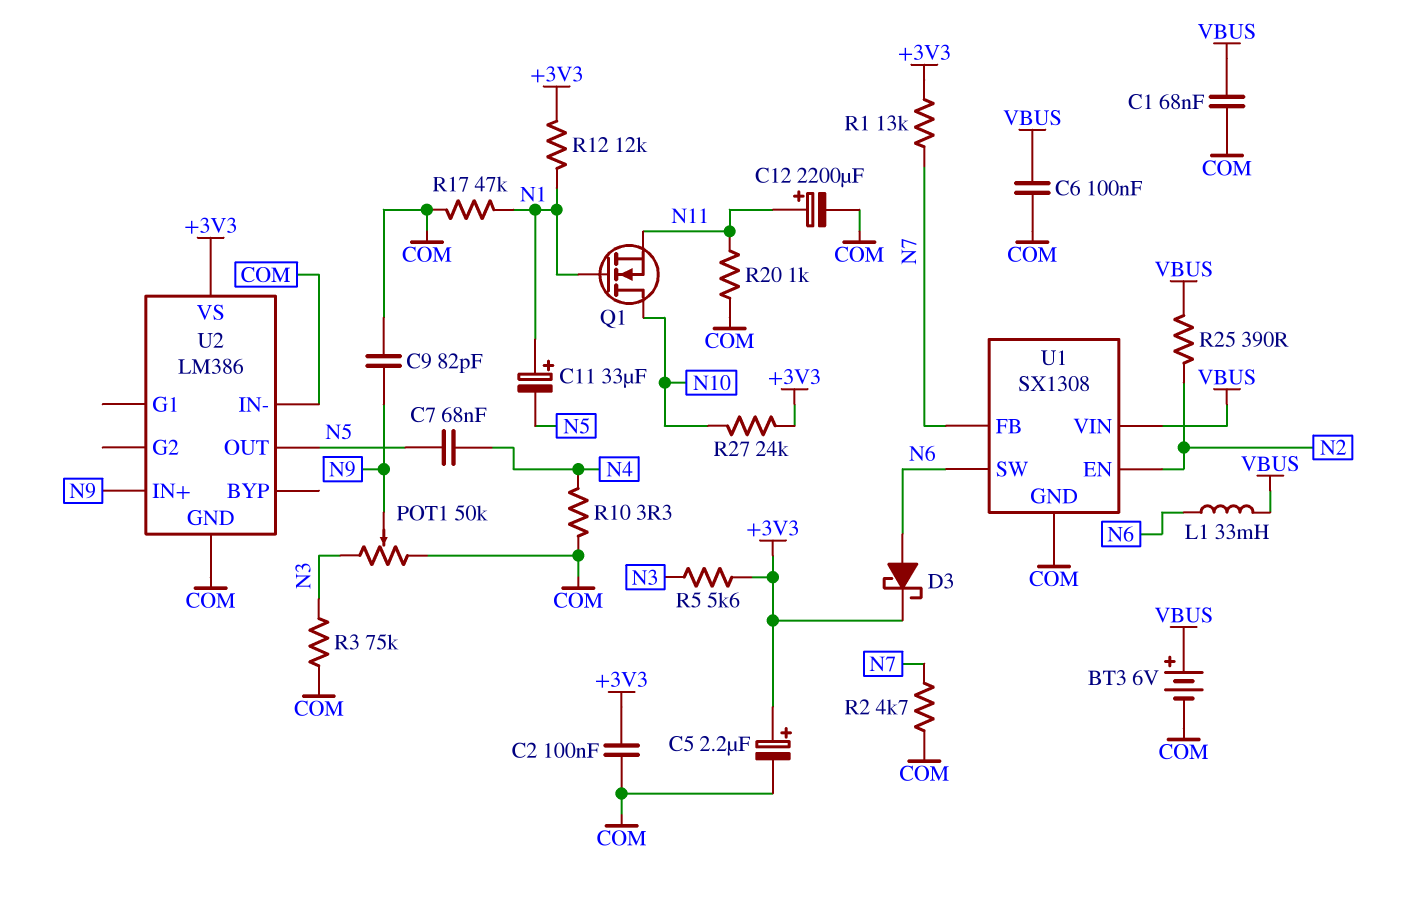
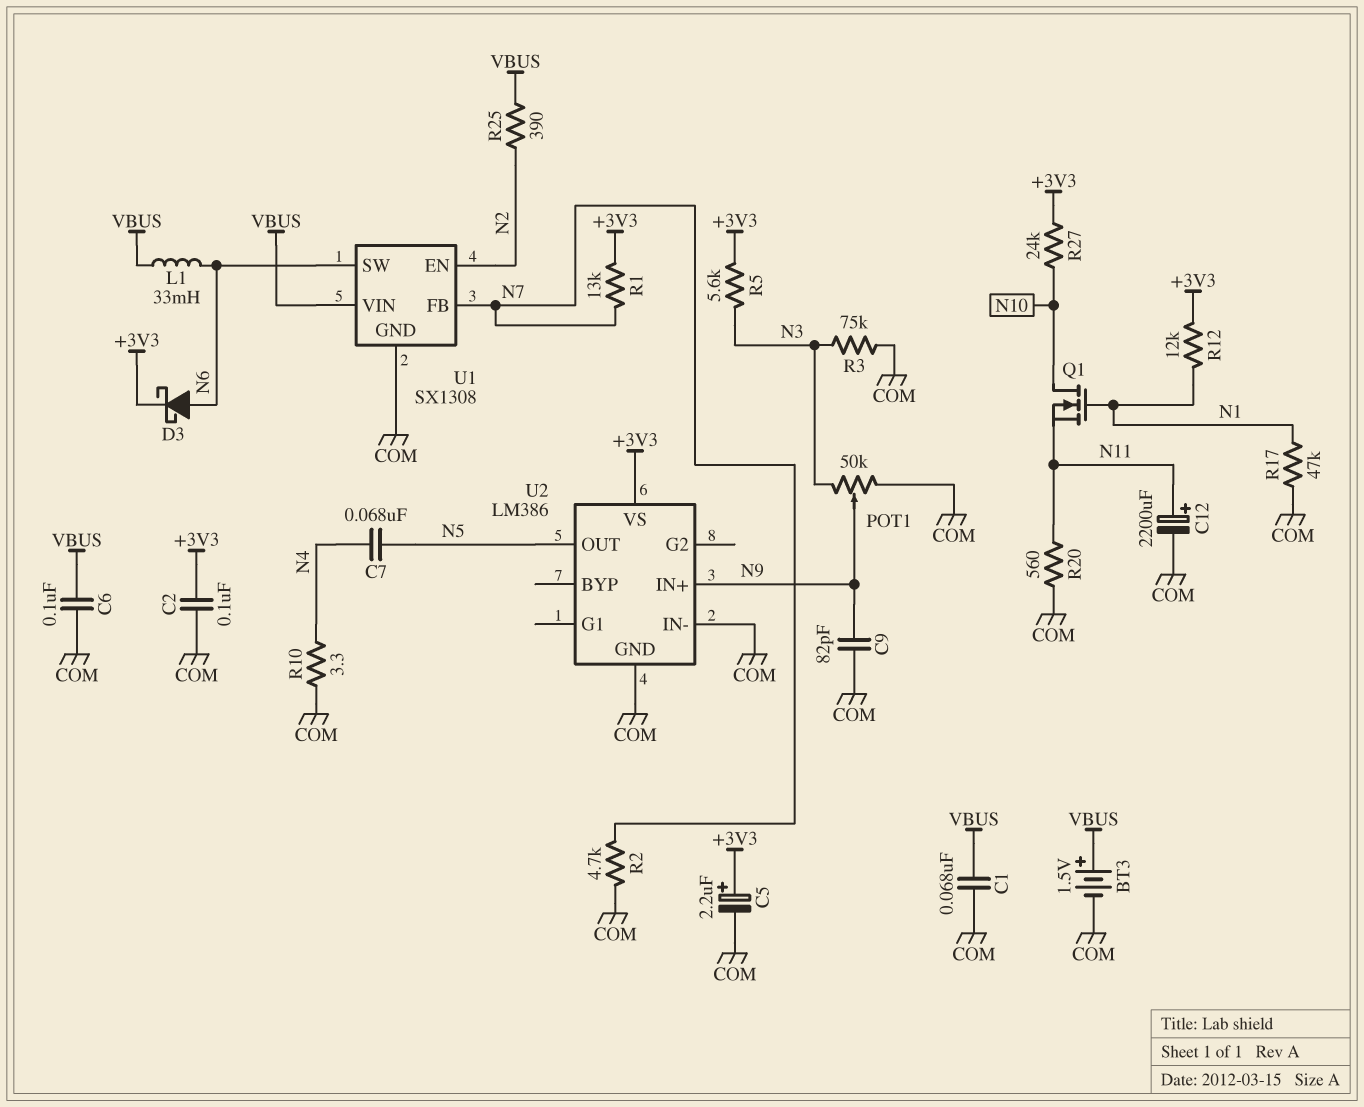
BT3: 6V (plus VBUS, minus COM) -> 1.5V (plus VBUS, minus COM)
C11: 33uF (plus N1, minus N5) -> none
R20: 1k (COM, N11) -> 560 (COM, N11)

